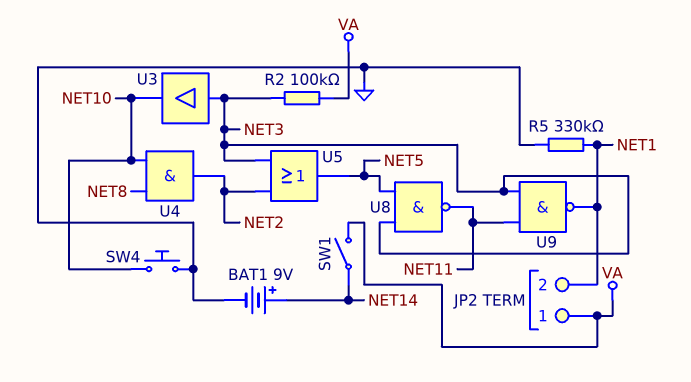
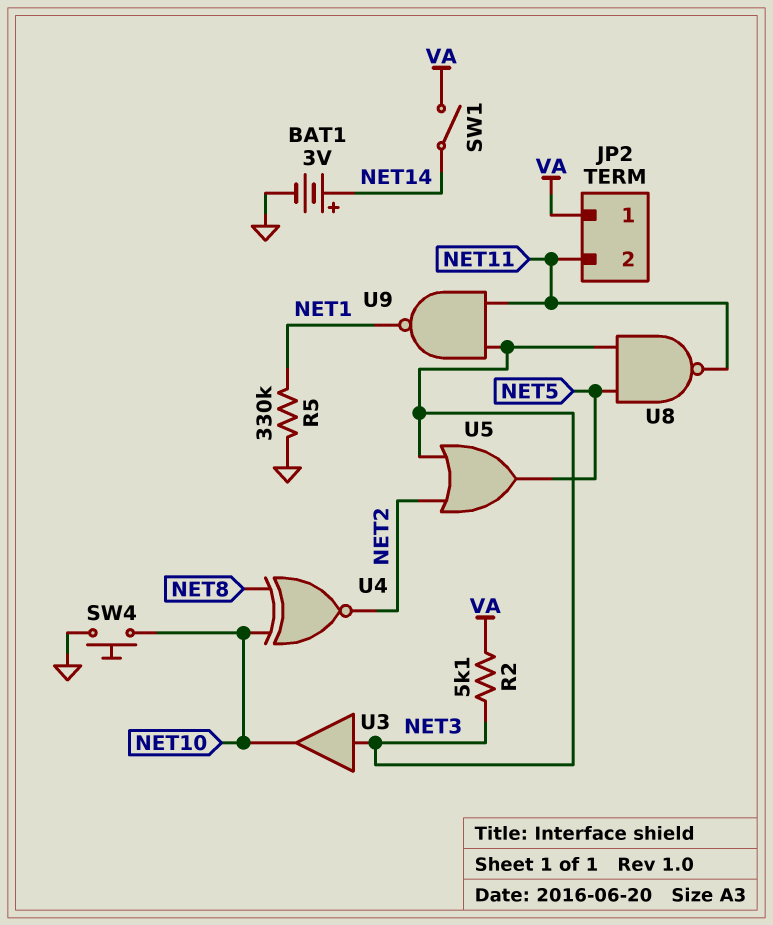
BAT1: 9V (plus NET14, minus GND) -> 3V (plus NET14, minus GND)
JP2 pin 2: NET1 -> NET11
R2: 100k (NET3, VA) -> 5.1k (NET3, VA)
U4: AND (in NET8, in NET10, out NET2) -> XNOR (in NET8, in NET10, out NET2)

